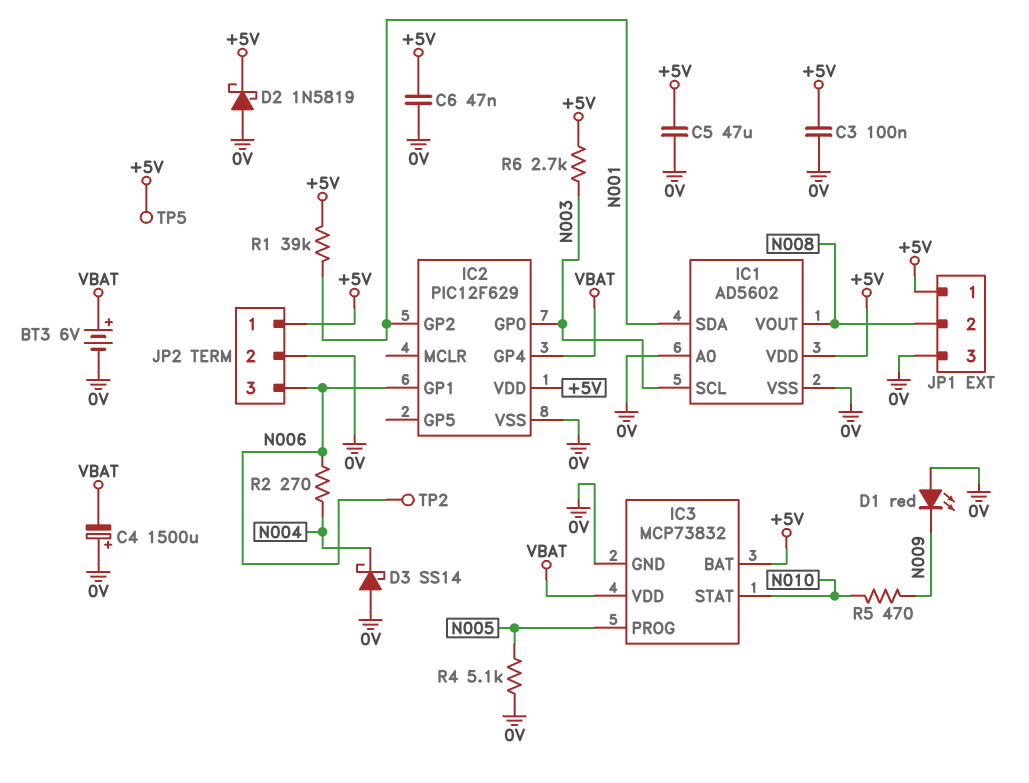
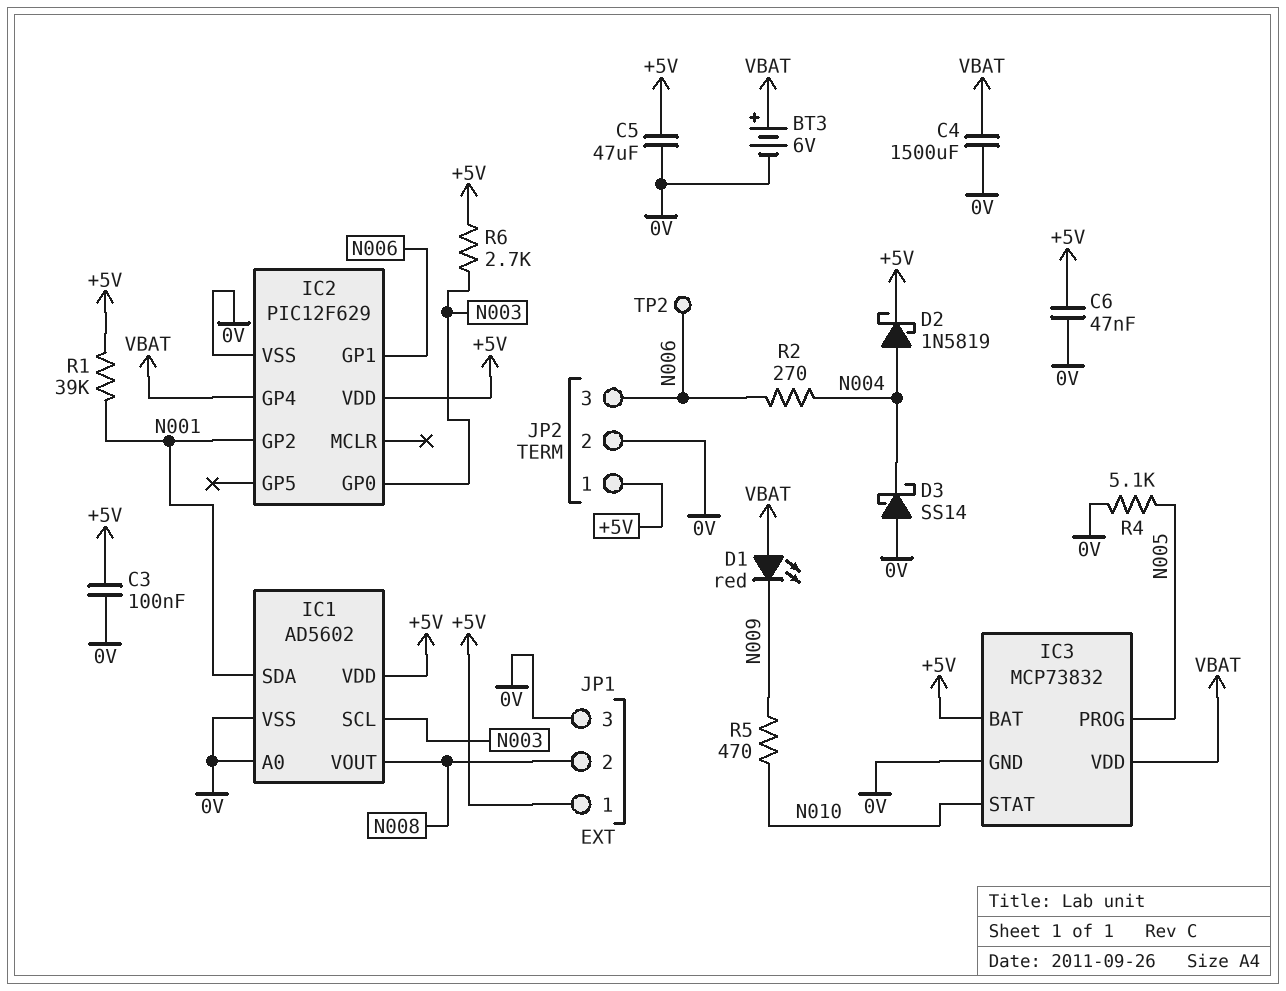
C4: 1500uF (plus 0V, minus VBAT) -> 1500uF (0V, VBAT)
D1: LED red (A 0V, K N009) -> LED red (A VBAT, K N009)
D2: schottky 1N5819 (A 0V, K +5V) -> schottky 1N5819 (A N004, K +5V)
TP5: test point (+5V) -> none

